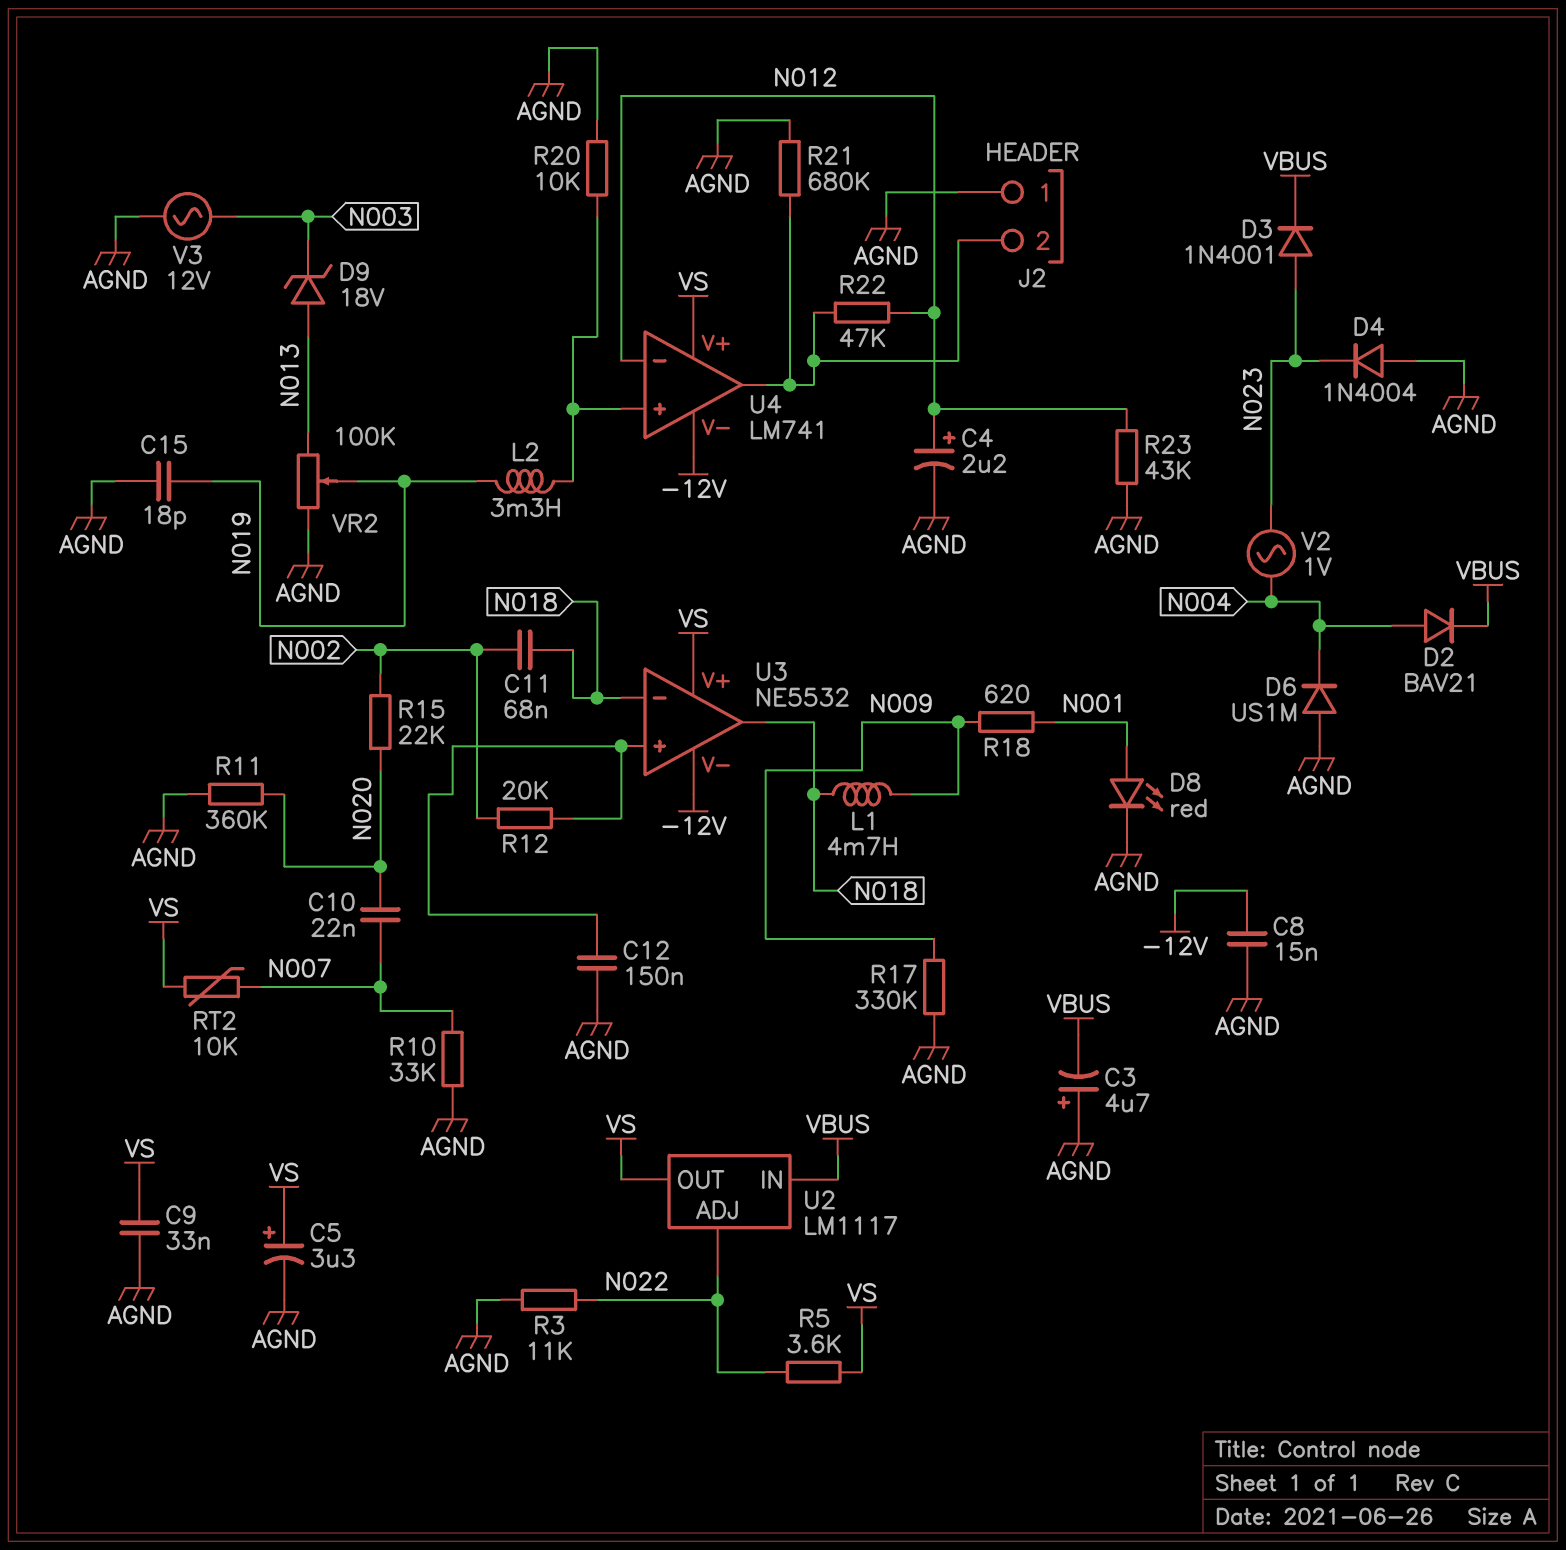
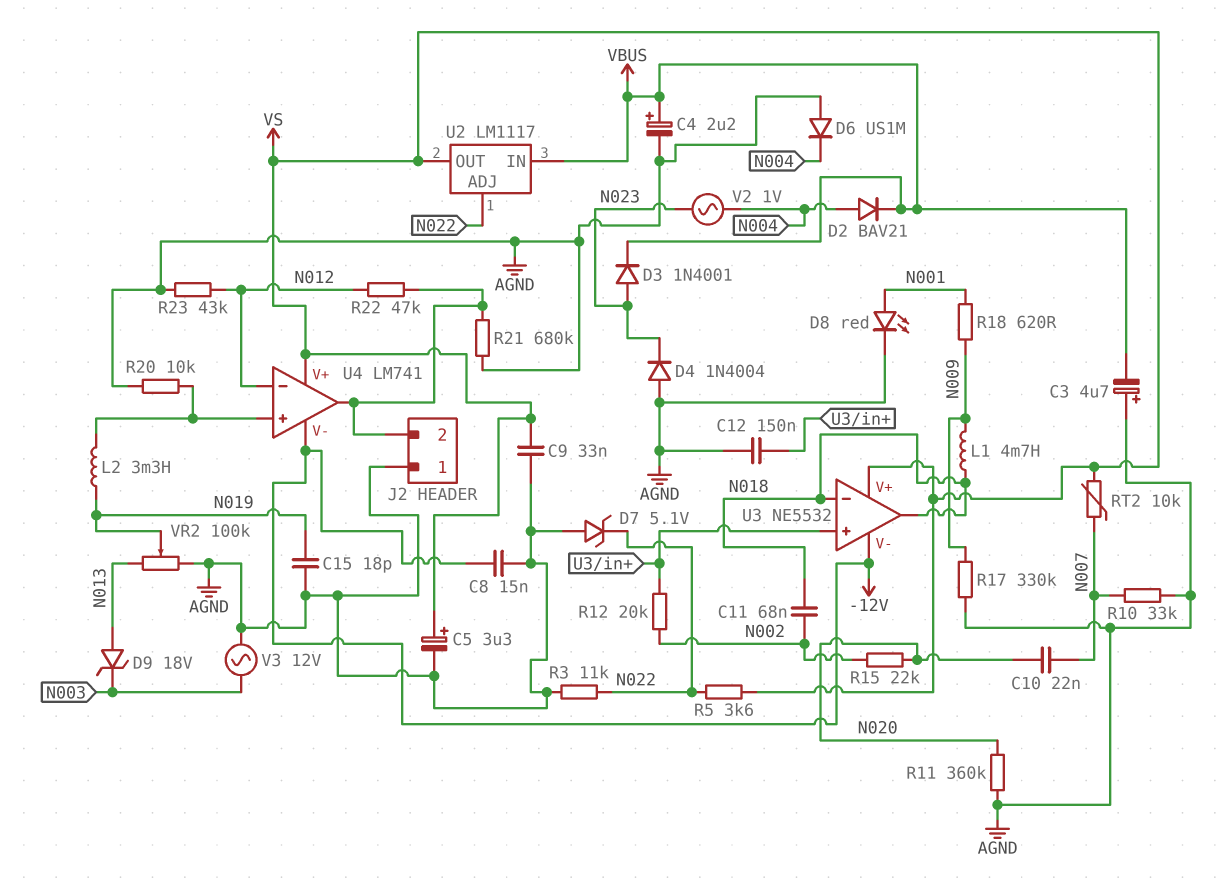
C4: 2.2uF (plus N012, minus AGND) -> 2.2uF (plus VBUS, minus AGND)
D7: none -> zener 5.1V (A AGND, K N022)

